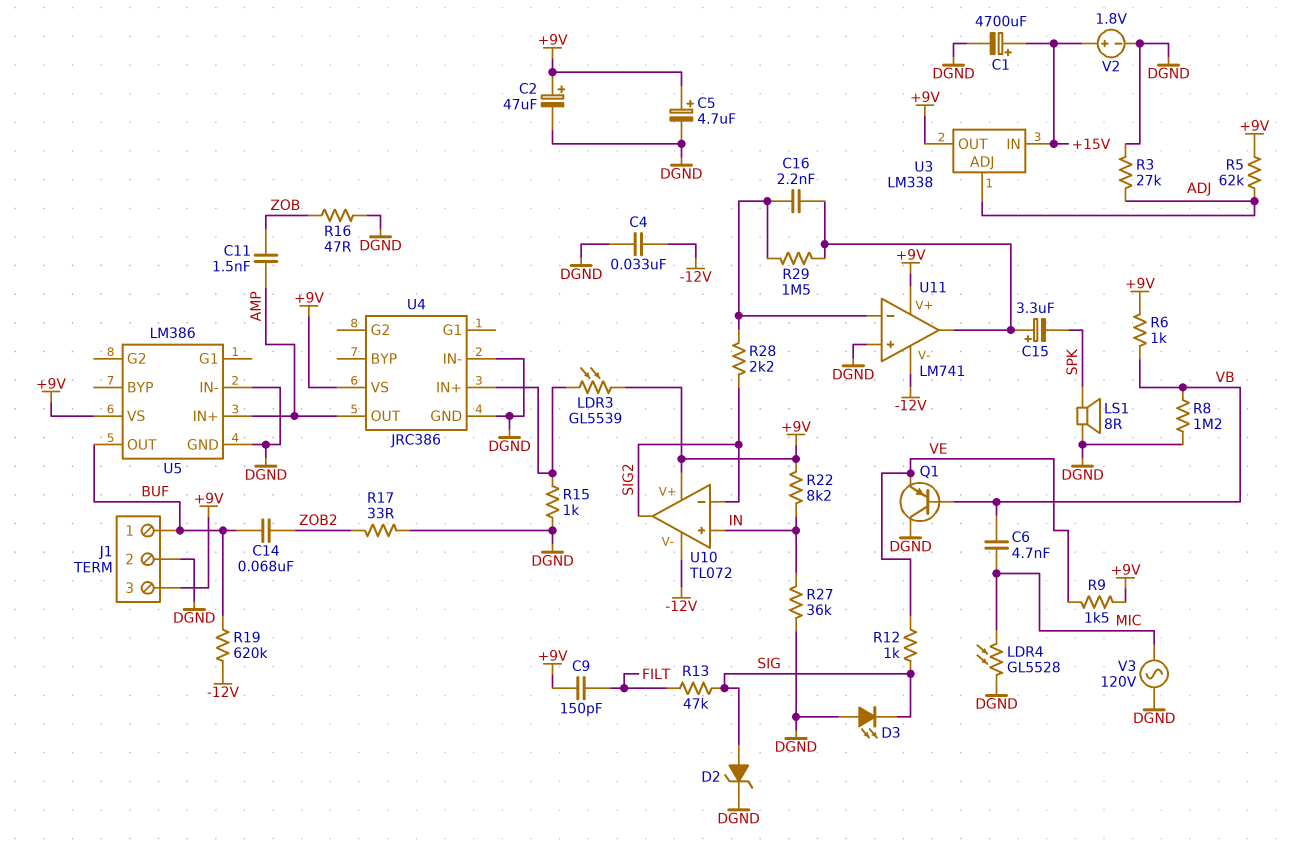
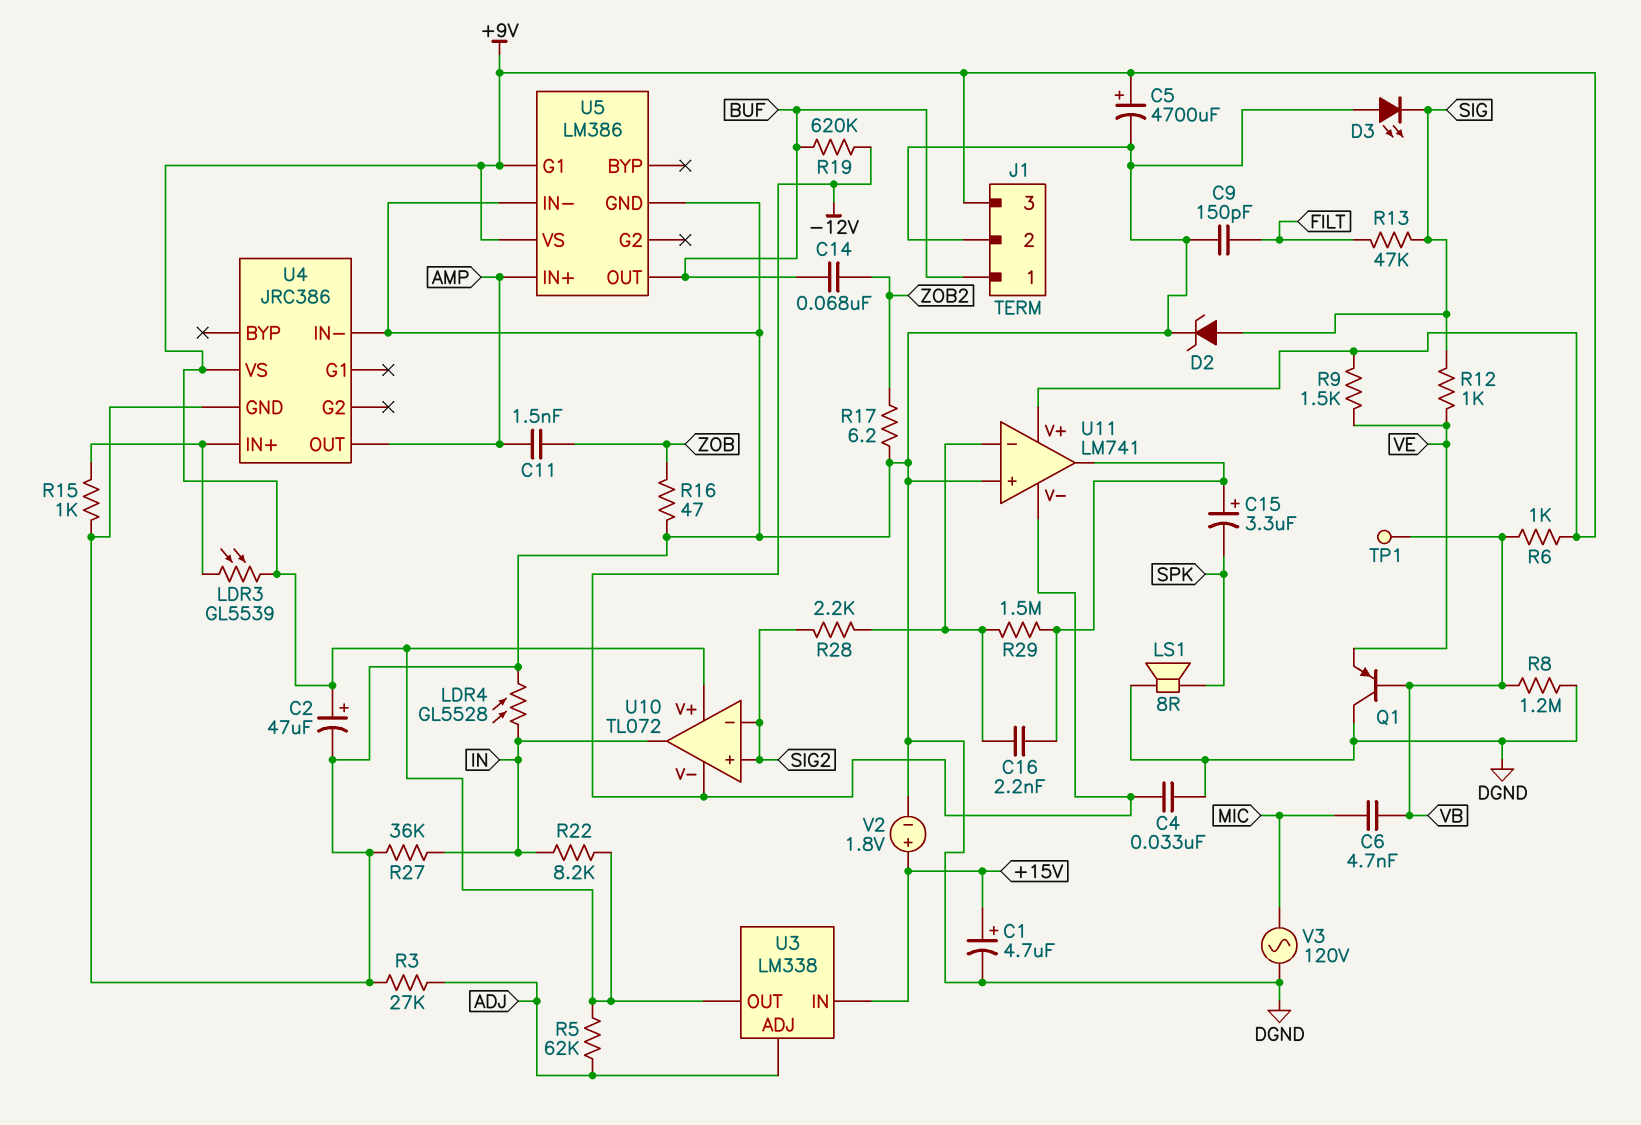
C1: 4700uF (plus +15V, minus DGND) -> 4.7uF (plus +15V, minus DGND)
C5: 4.7uF (plus +9V, minus DGND) -> 4700uF (plus +9V, minus DGND)
C9: 150pF (+9V, FILT) -> 150pF (DGND, FILT)
LDR4: GL5528 (DGND, MIC) -> GL5528 (DGND, IN)
R17: 33 (DGND, ZOB2) -> 6.2 (DGND, ZOB2)
TP1: none -> test point (VB)
U5 pin G1: none -> +9V
U10 pin in+: IN -> SIG2
U10 pin out: SIG2 -> IN

